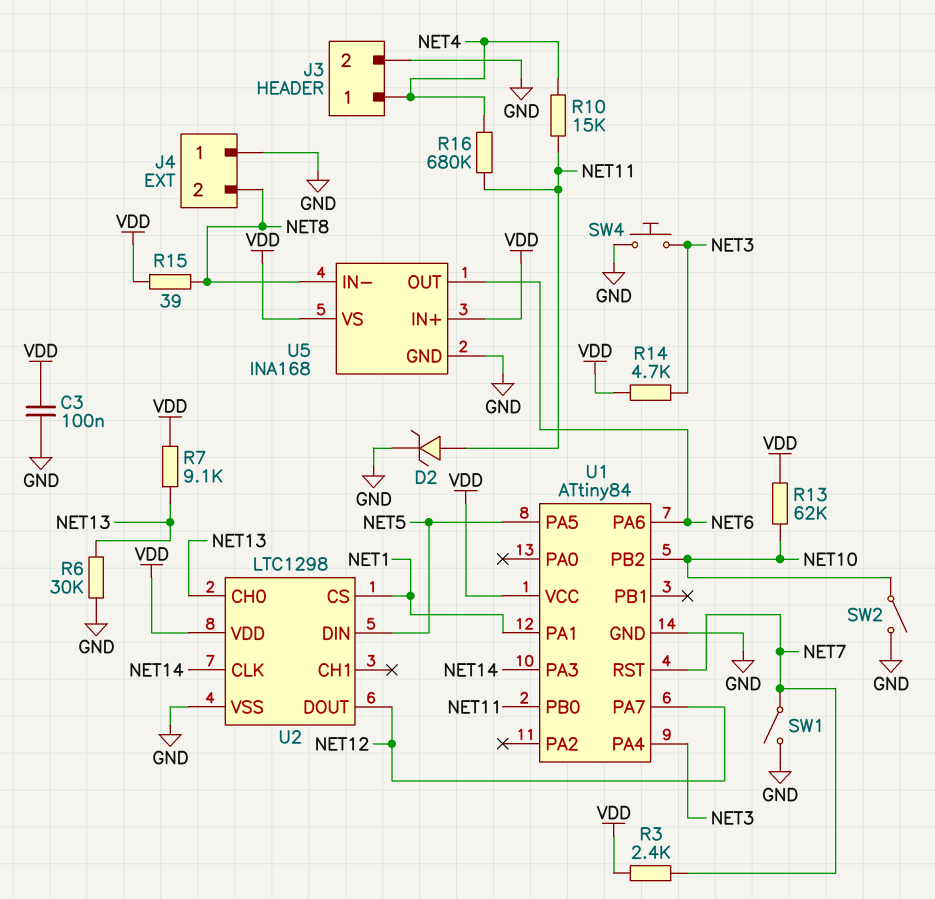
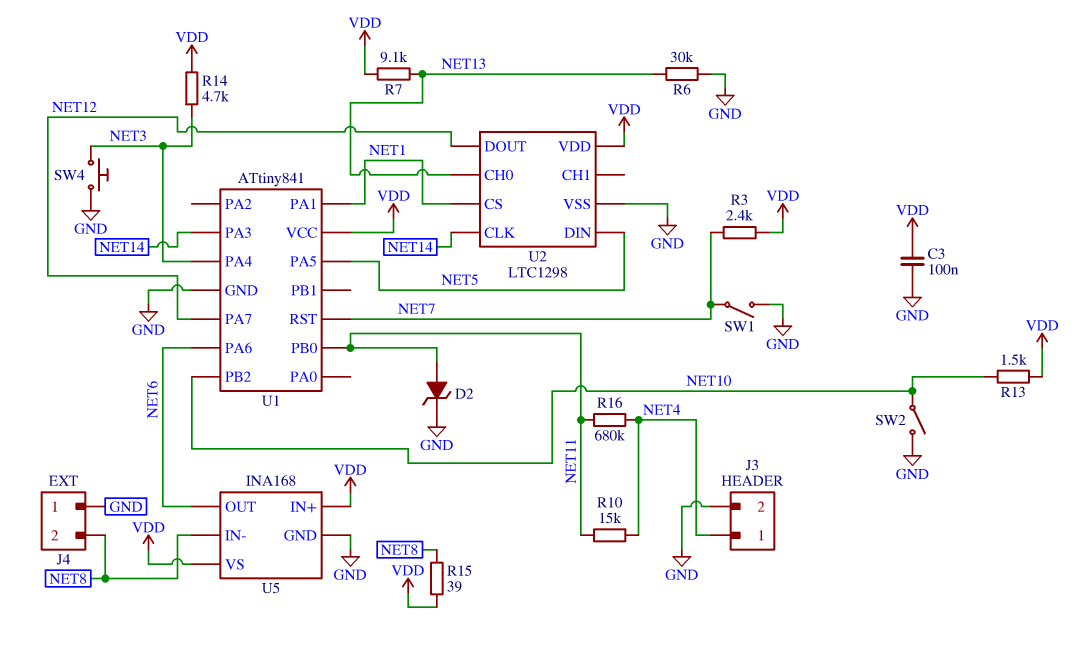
R13: 62k (NET10, VDD) -> 1.5k (NET10, VDD)
U1: ATtiny84 -> ATtiny841

